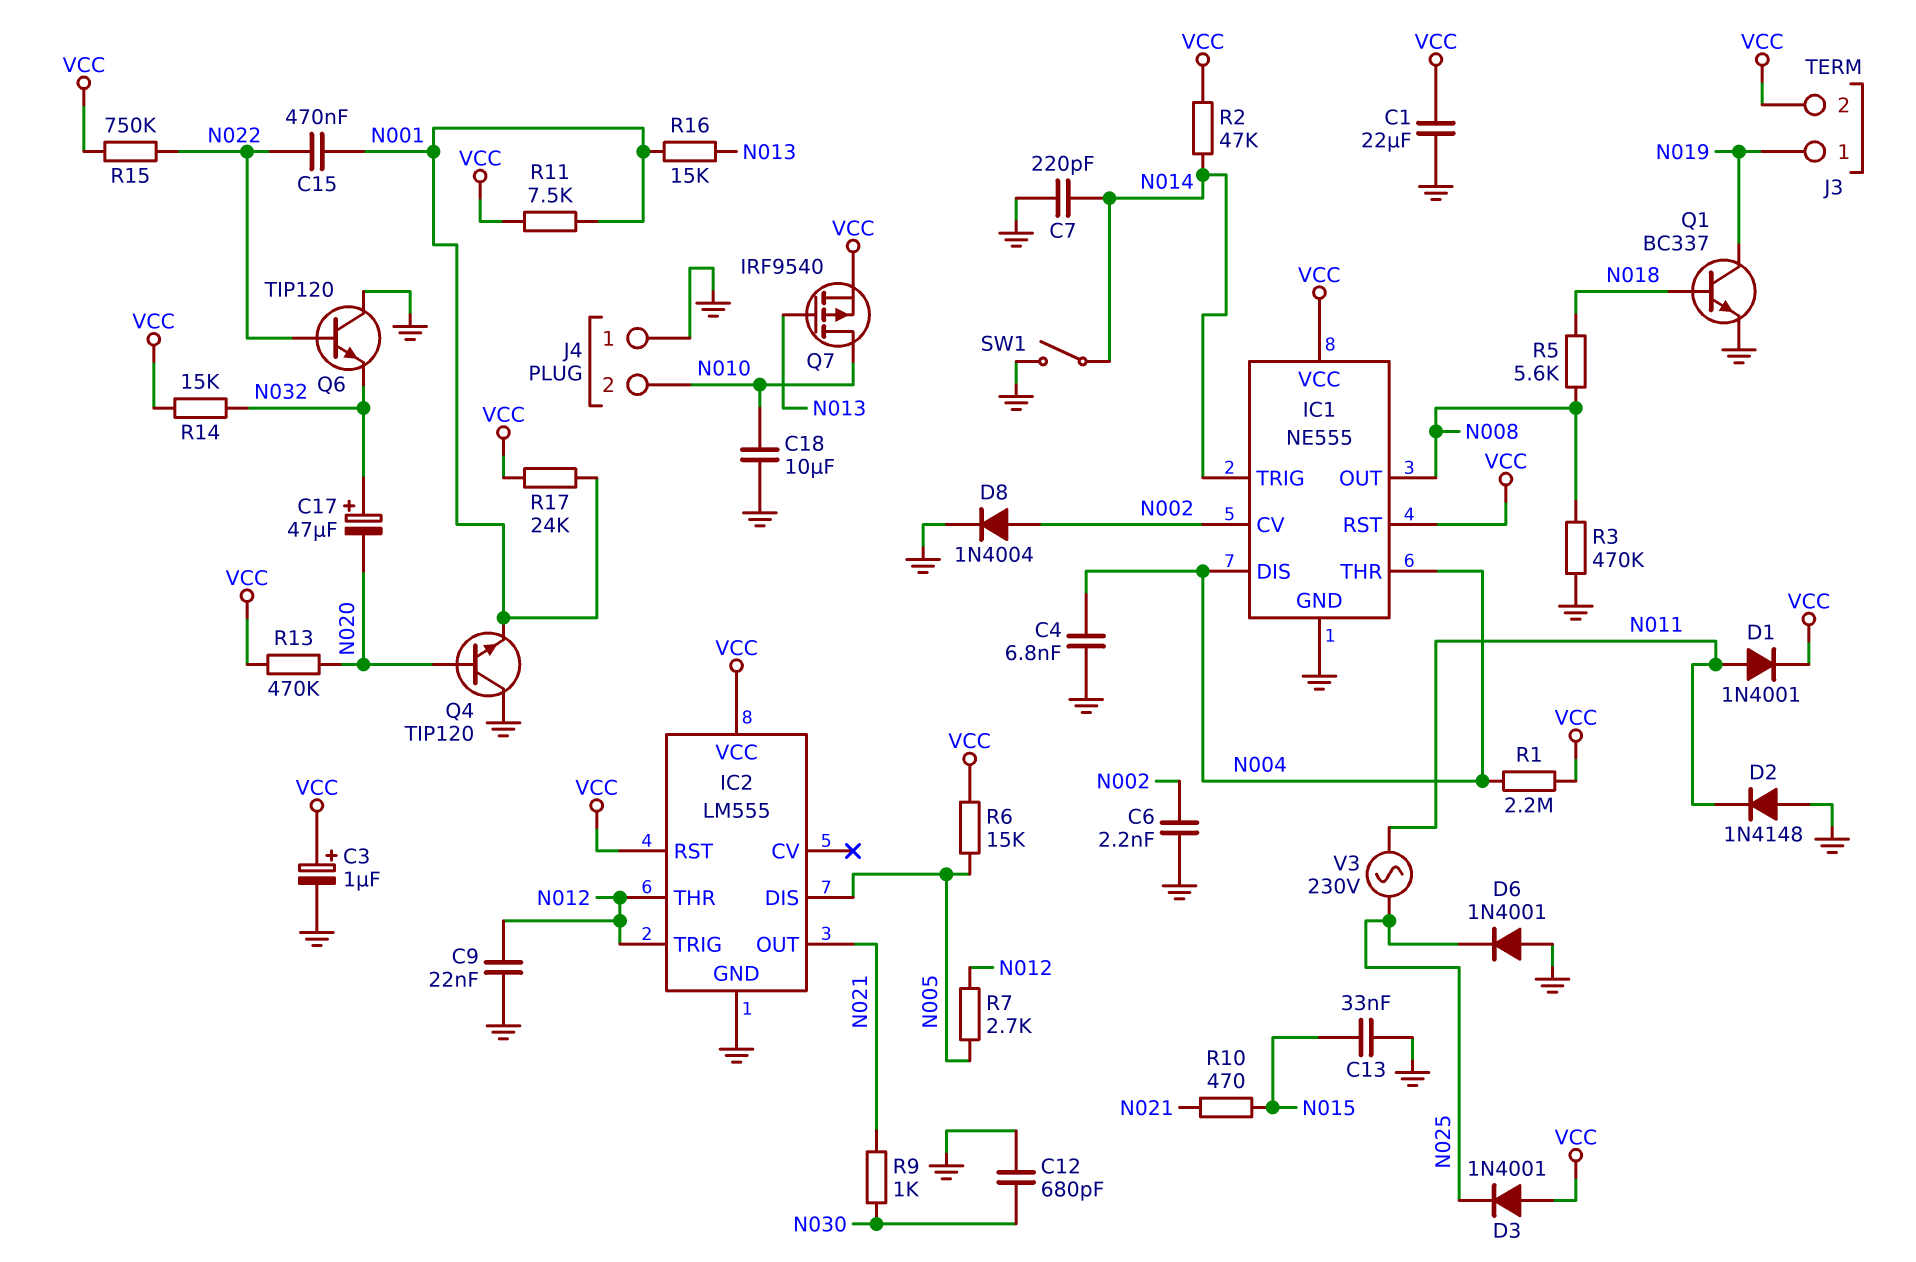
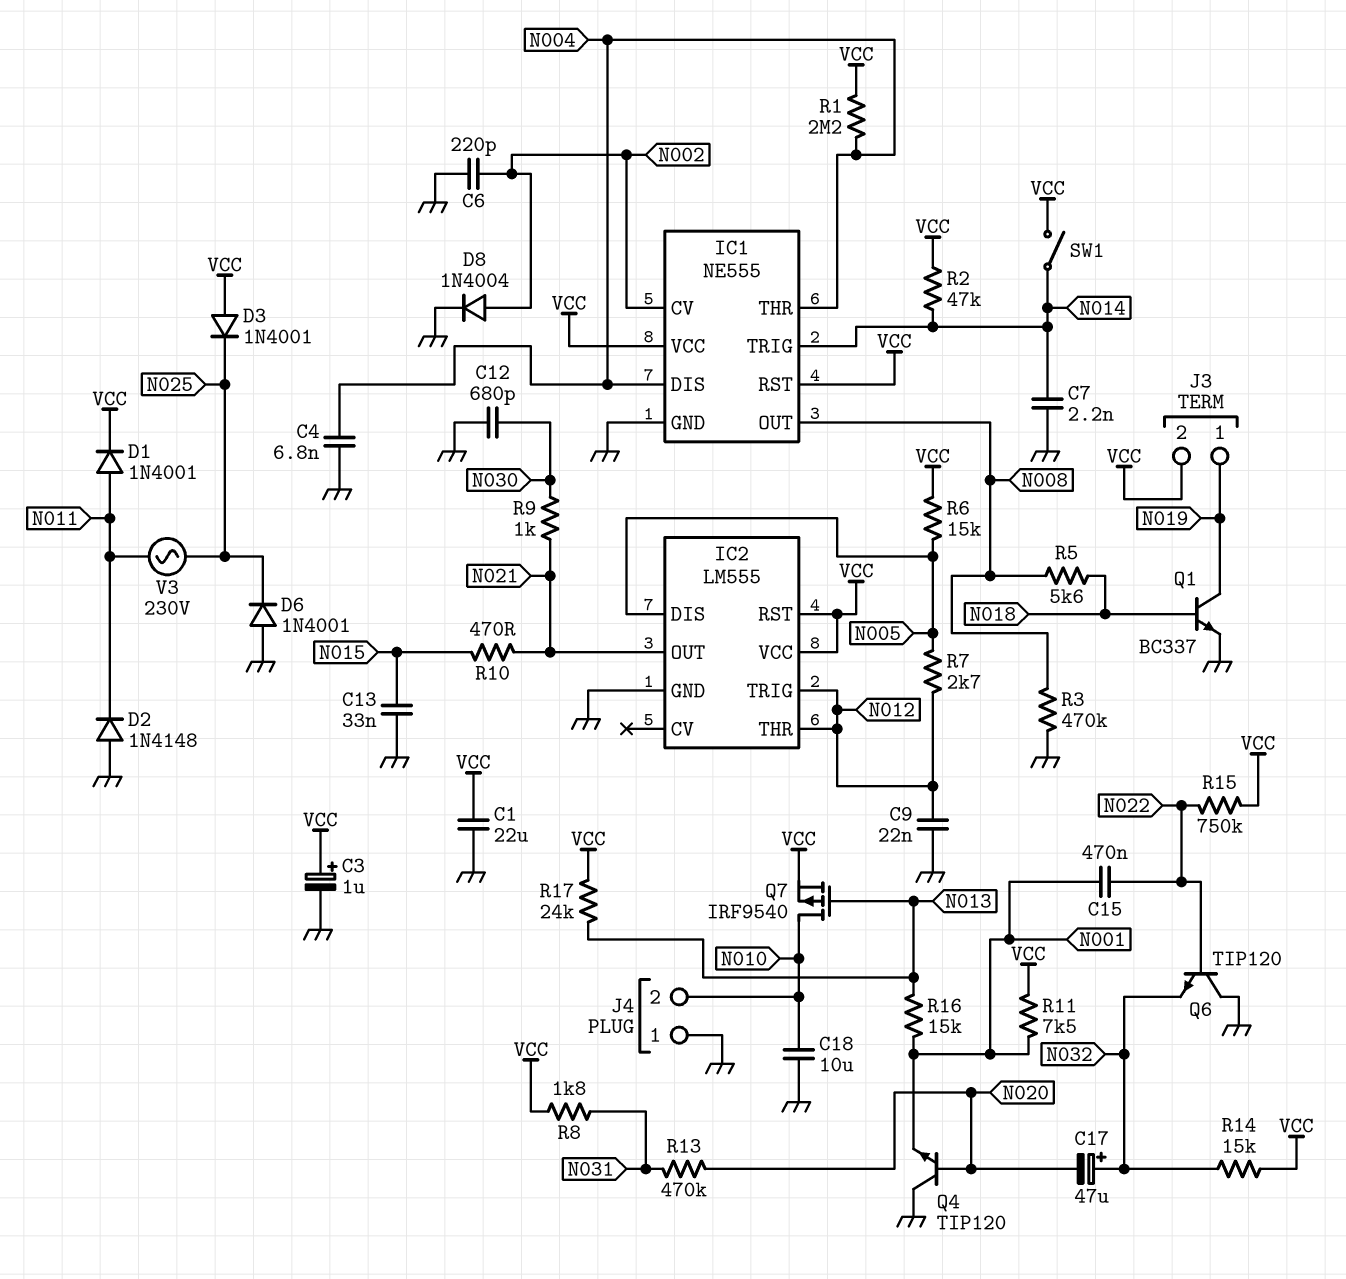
C6: 2.2nF (GND, N002) -> 220pF (GND, N002)
C7: 220pF (GND, N014) -> 2.2nF (GND, N014)
R8: none -> 1.8k (N031, VCC)
R13: 470k (N020, VCC) -> 470k (N020, N031)
R17: 24k (N001, VCC) -> 24k (N013, VCC)
SW1: switch (GND, N014) -> switch (N014, VCC)

